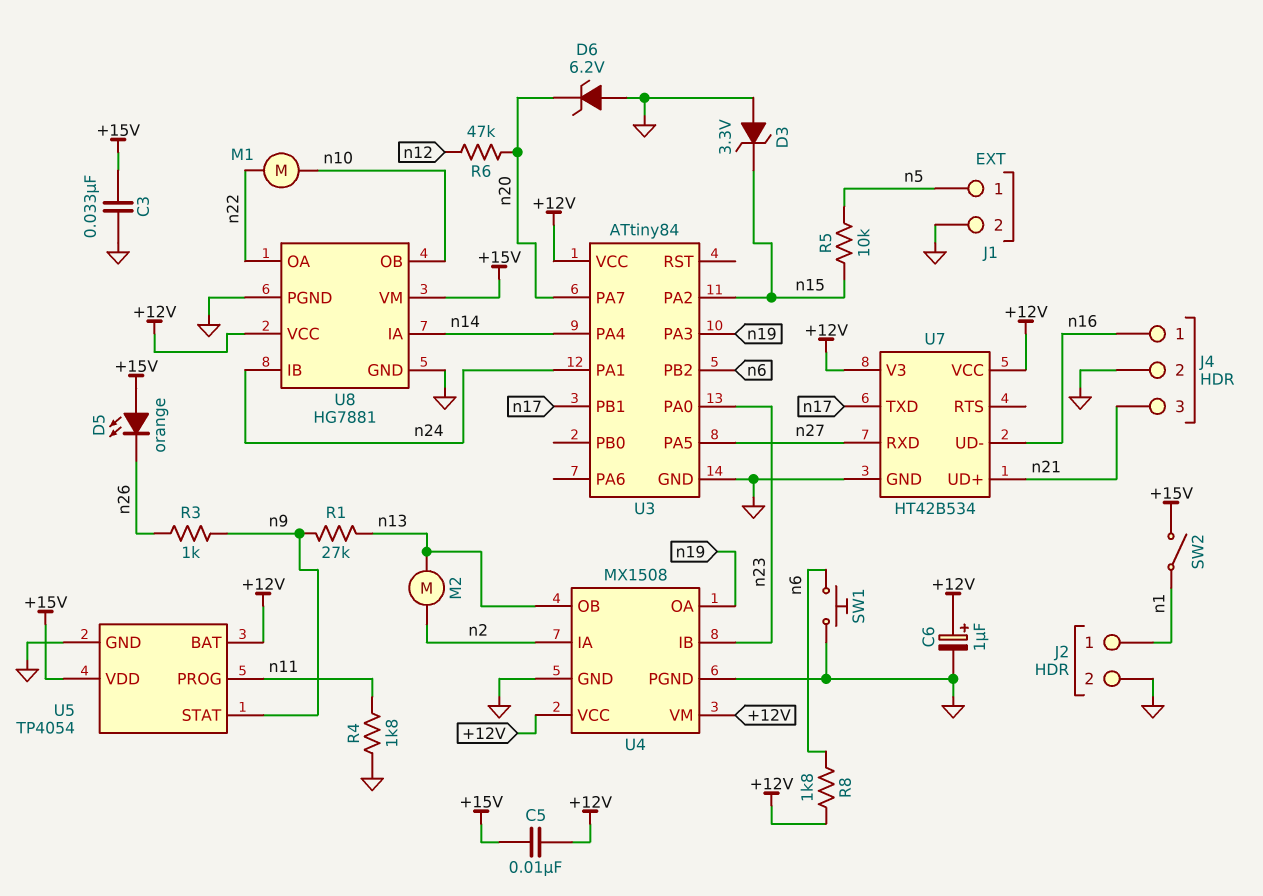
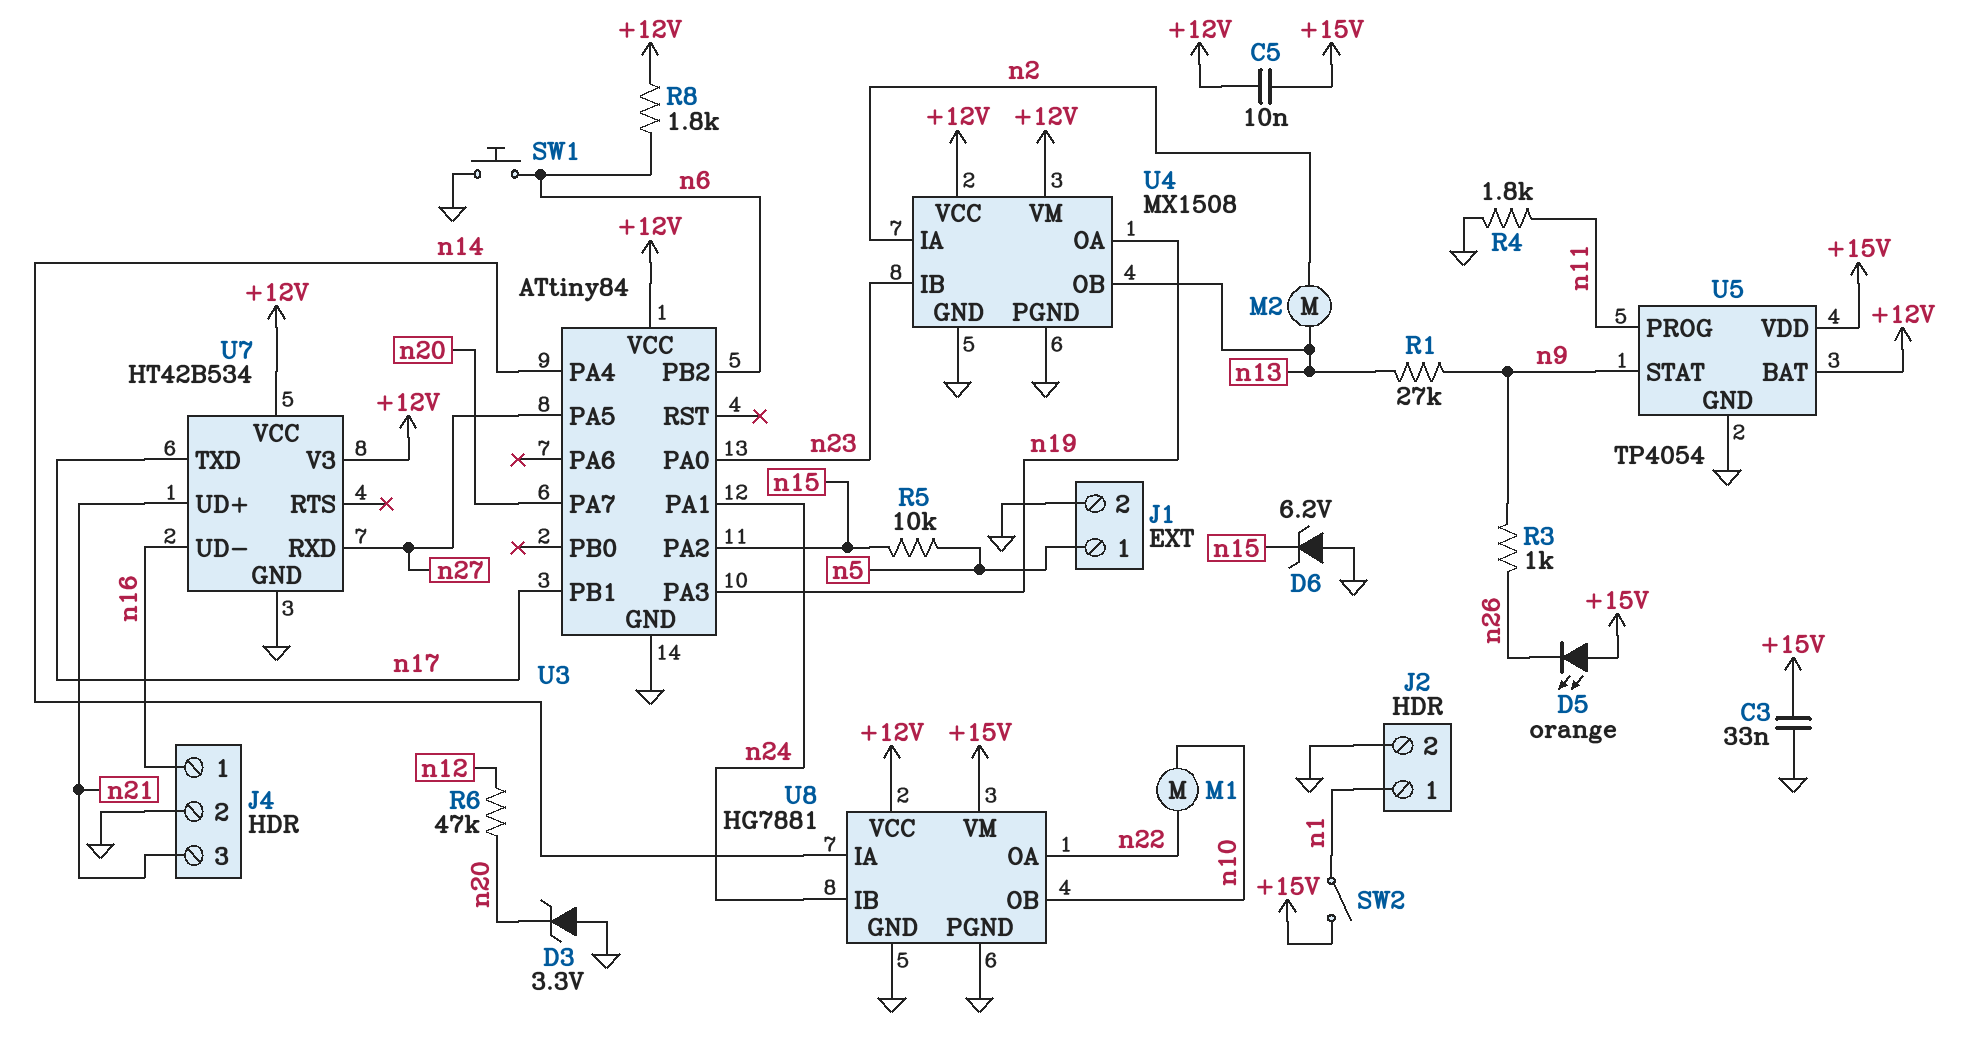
C6: 1uF (plus +12V, minus GND) -> none
D3: zener 3.3V (A GND, K n15) -> zener 3.3V (A GND, K n20)
D6: zener 6.2V (A GND, K n20) -> zener 6.2V (A GND, K n15)

